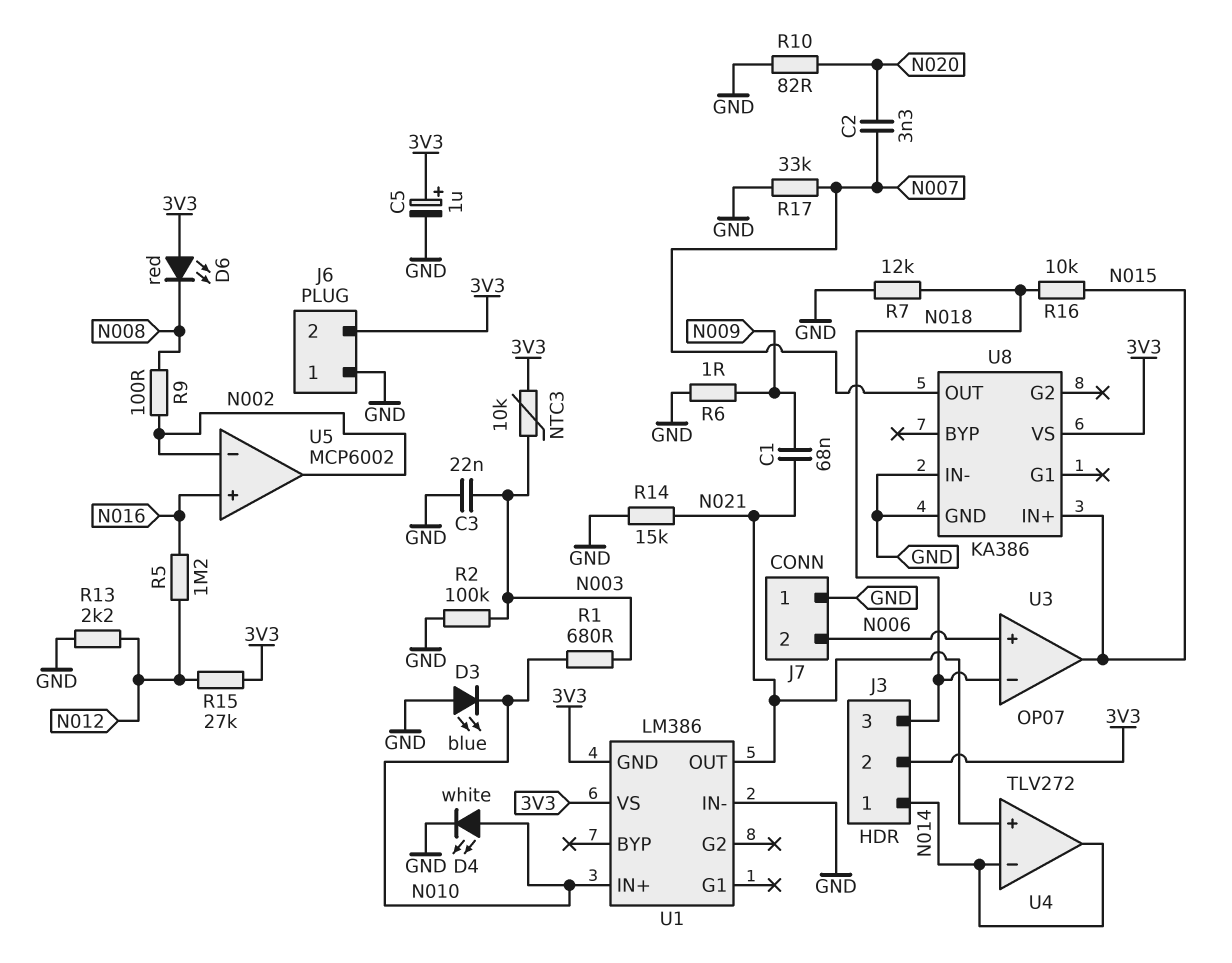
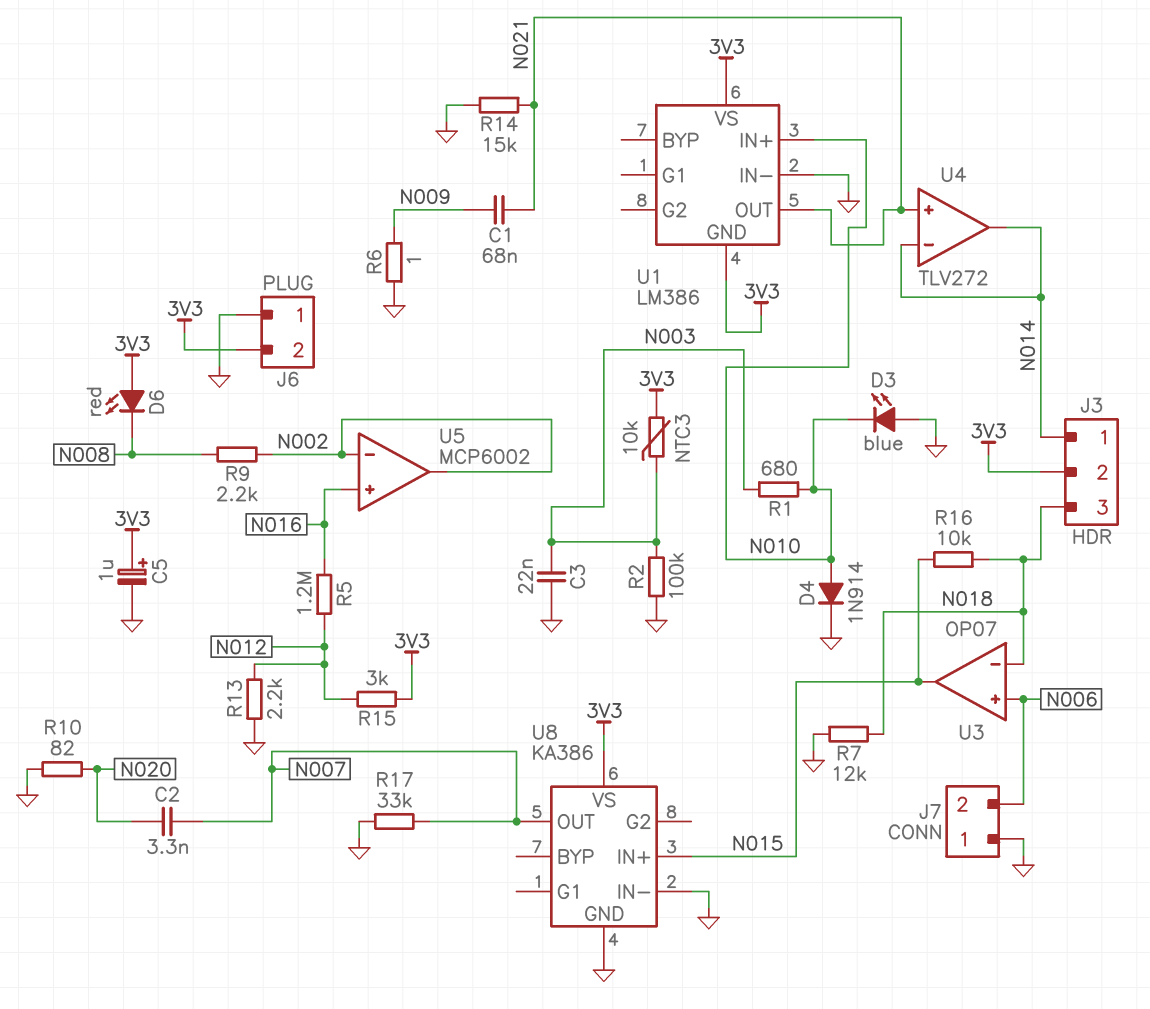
D4: LED white (A N010, K GND) -> diode 1N914 (A N010, K GND)
R9: 100 (N002, N008) -> 2.2k (N002, N008)
R15: 27k (3V3, N012) -> 3k (3V3, N012)

